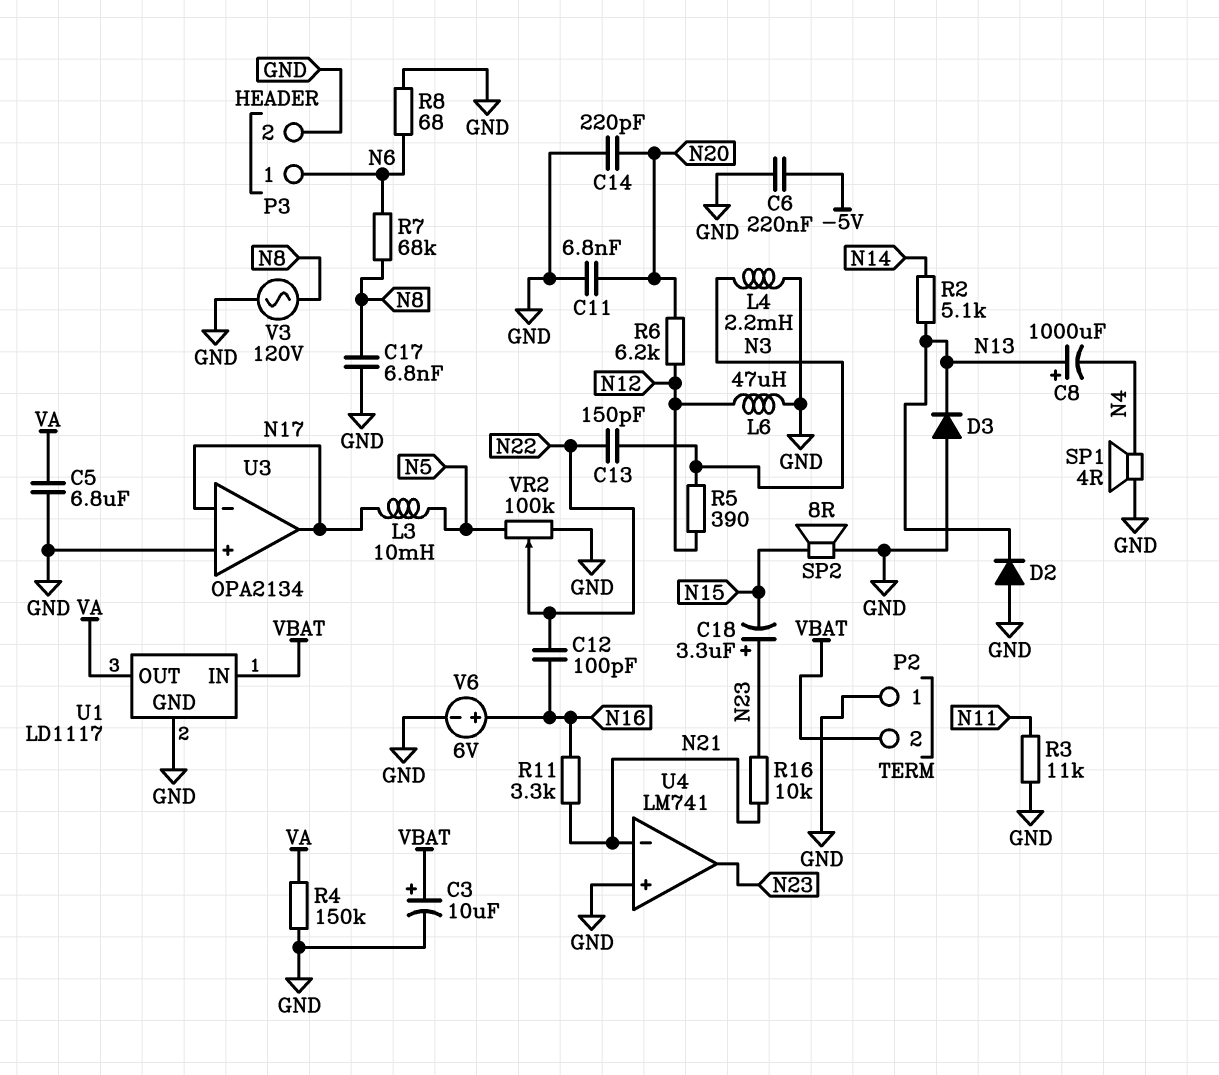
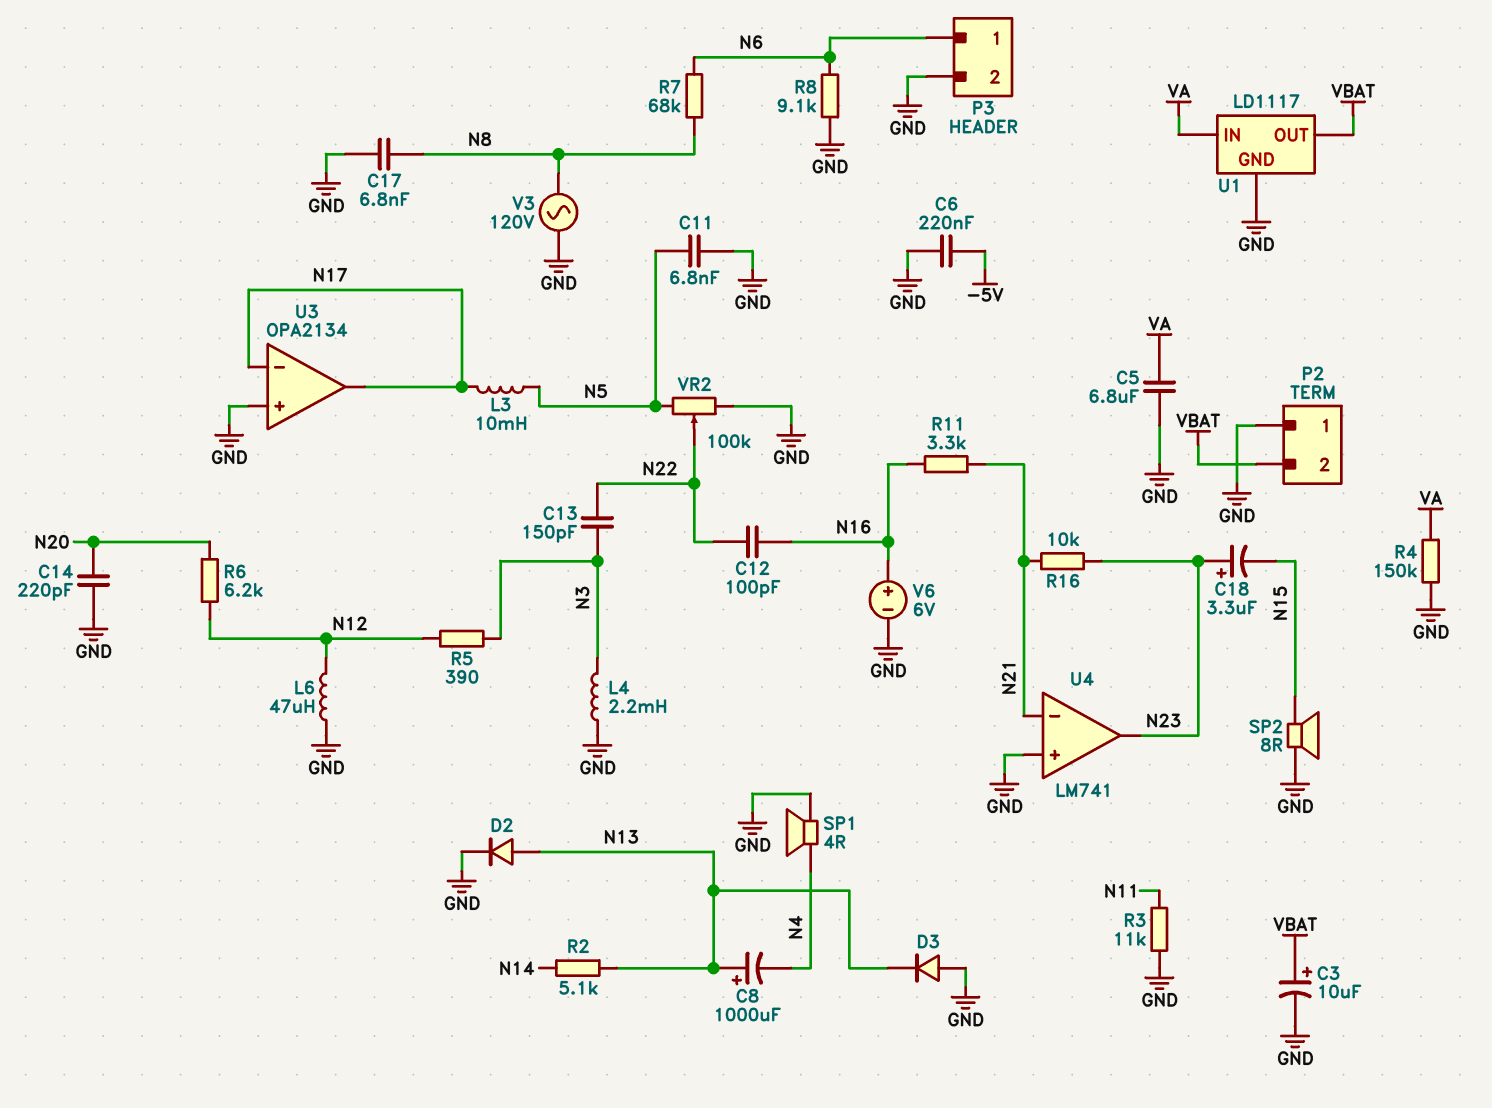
C11: 6.8nF (GND, N20) -> 6.8nF (GND, N5)
D2: diode (A GND, K N13) -> diode (A N13, K GND)
R8: 68 (GND, N6) -> 9.1k (GND, N6)
U1 pin IN: VBAT -> VA
U1 pin OUT: VA -> VBAT

